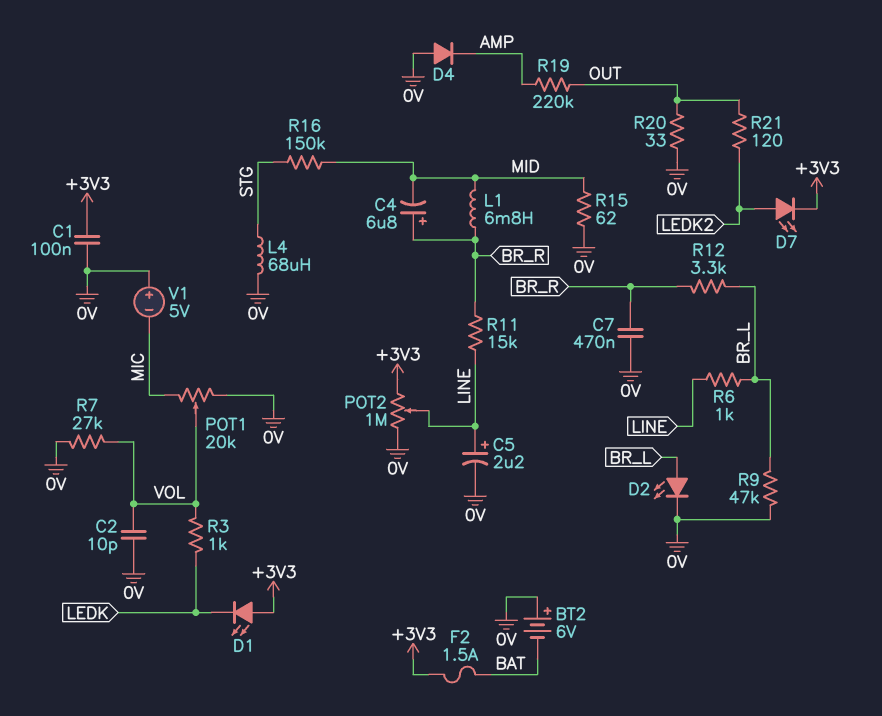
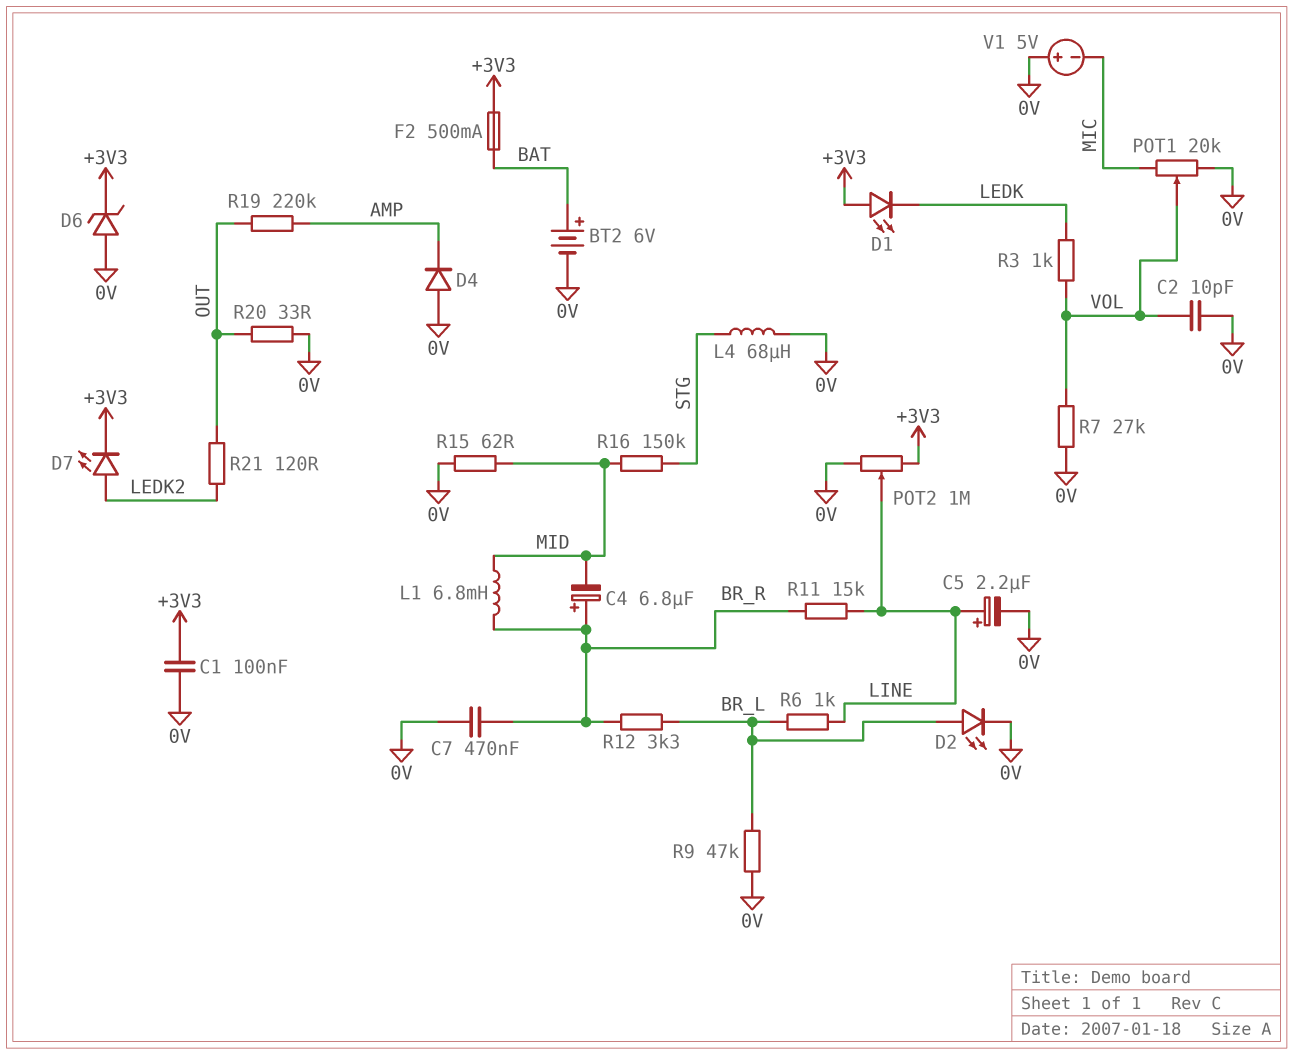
BT2: 6V (plus 0V, minus BAT) -> 6V (plus BAT, minus 0V)
D6: none -> zener (A 0V, K +3V3)
F2: 1.5A (+3V3, BAT) -> 500mA (+3V3, BAT)

